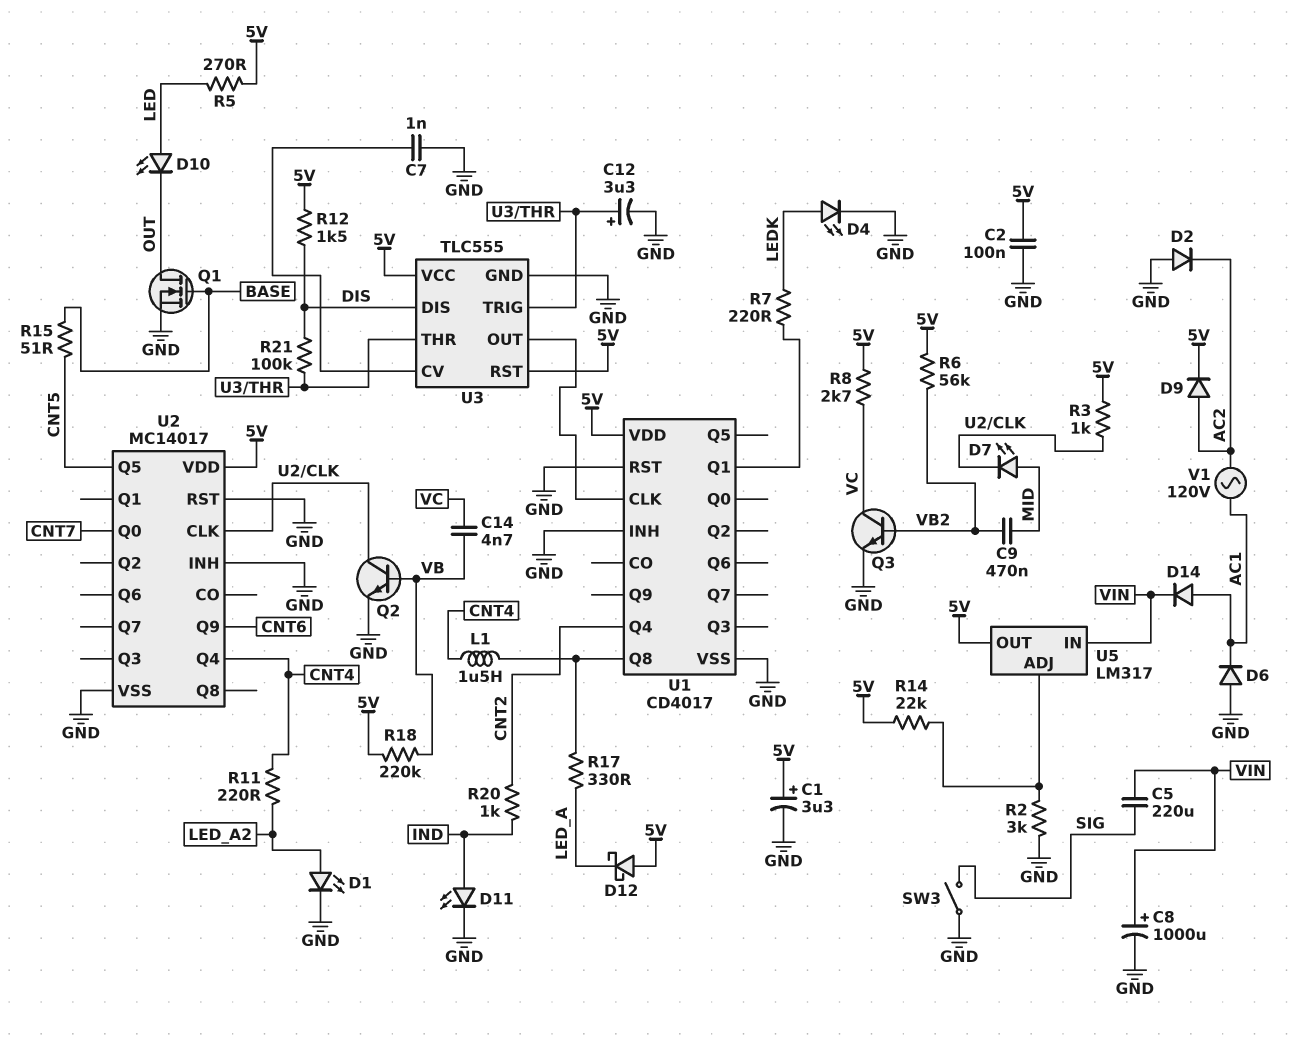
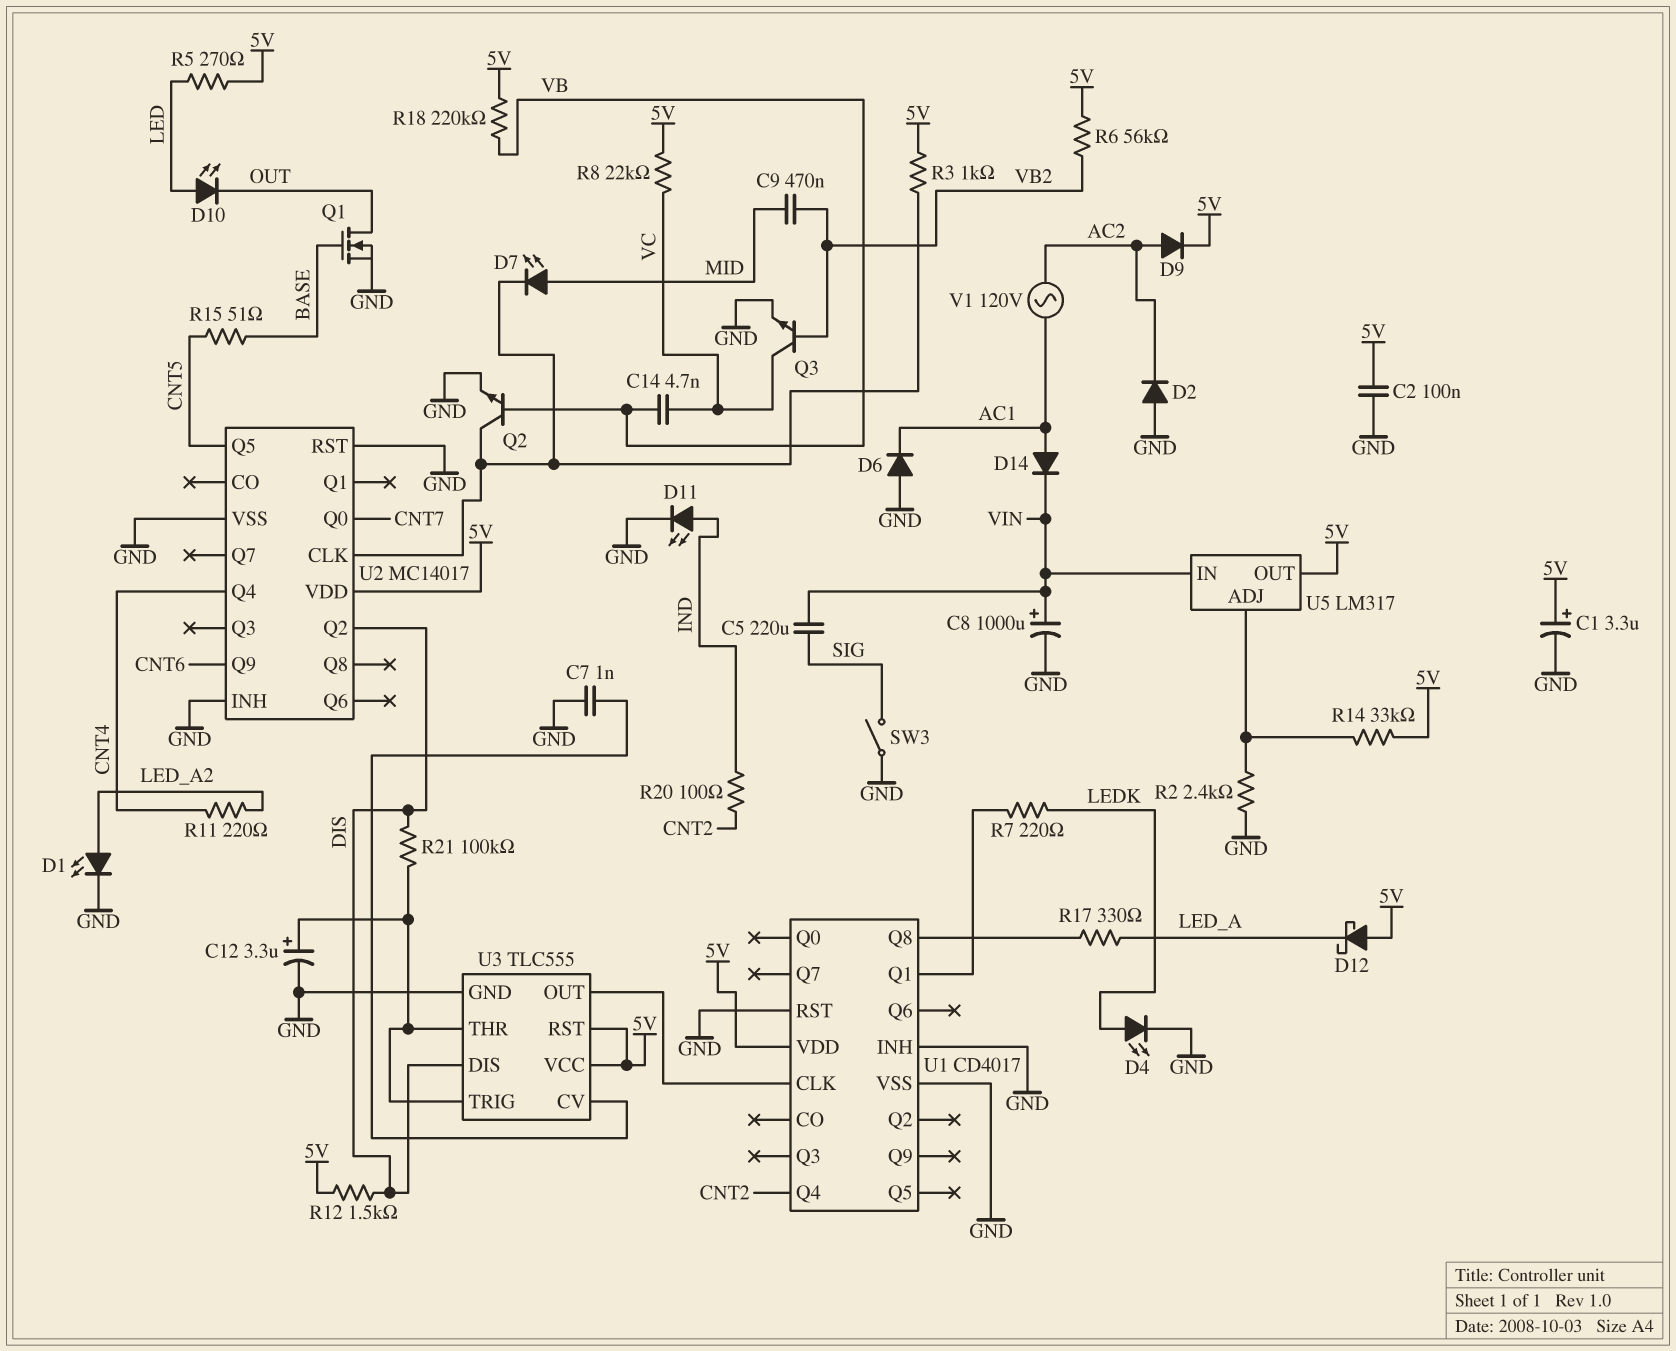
L1: 1.5uH (CNT4, U1/Q8) -> none
R2: 3k (GND, U5/ADJ) -> 2.4k (GND, U5/ADJ)
R8: 2.7k (5V, VC) -> 22k (5V, VC)
R14: 22k (5V, U5/ADJ) -> 33k (5V, U5/ADJ)
R20: 1k (CNT2, IND) -> 100 (CNT2, IND)
U2 pin Q2: none -> DIS

